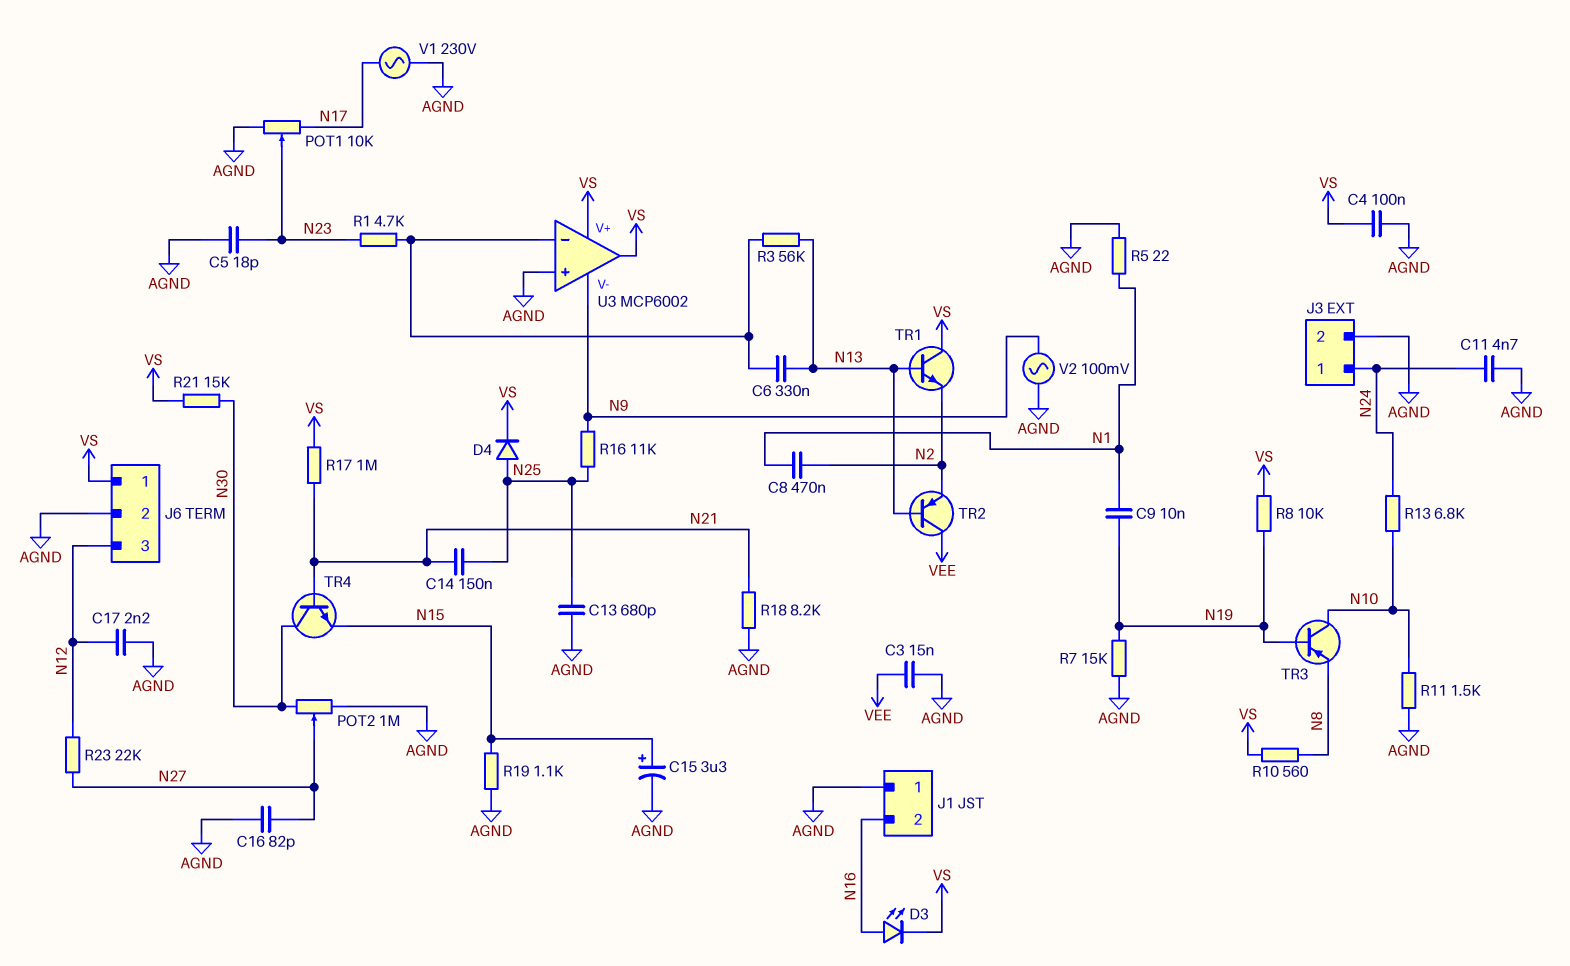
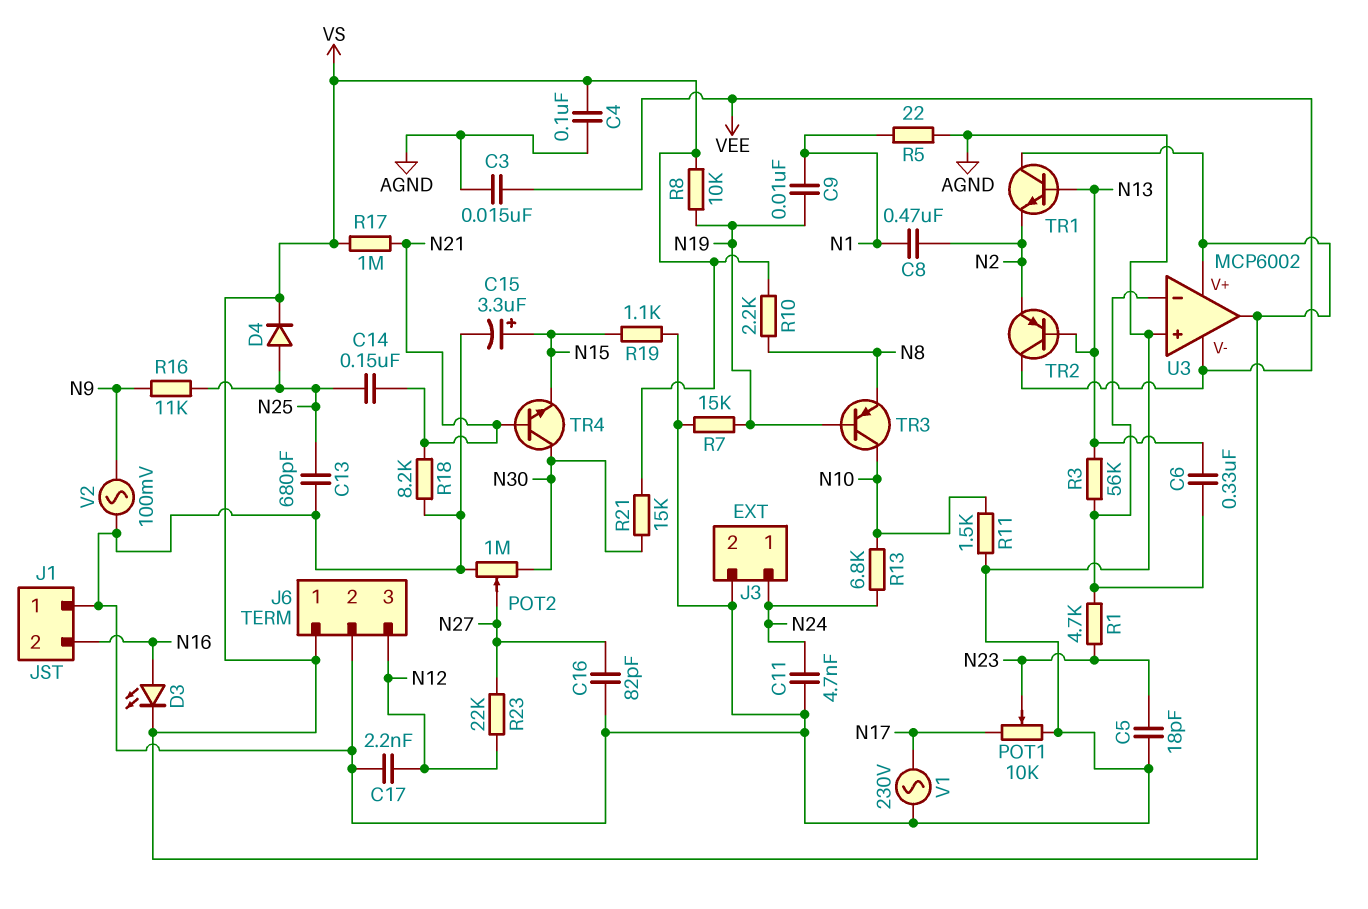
R10: 560 (N8, VS) -> 2.2k (N8, VS)
U3 pin V-: N9 -> VEE

